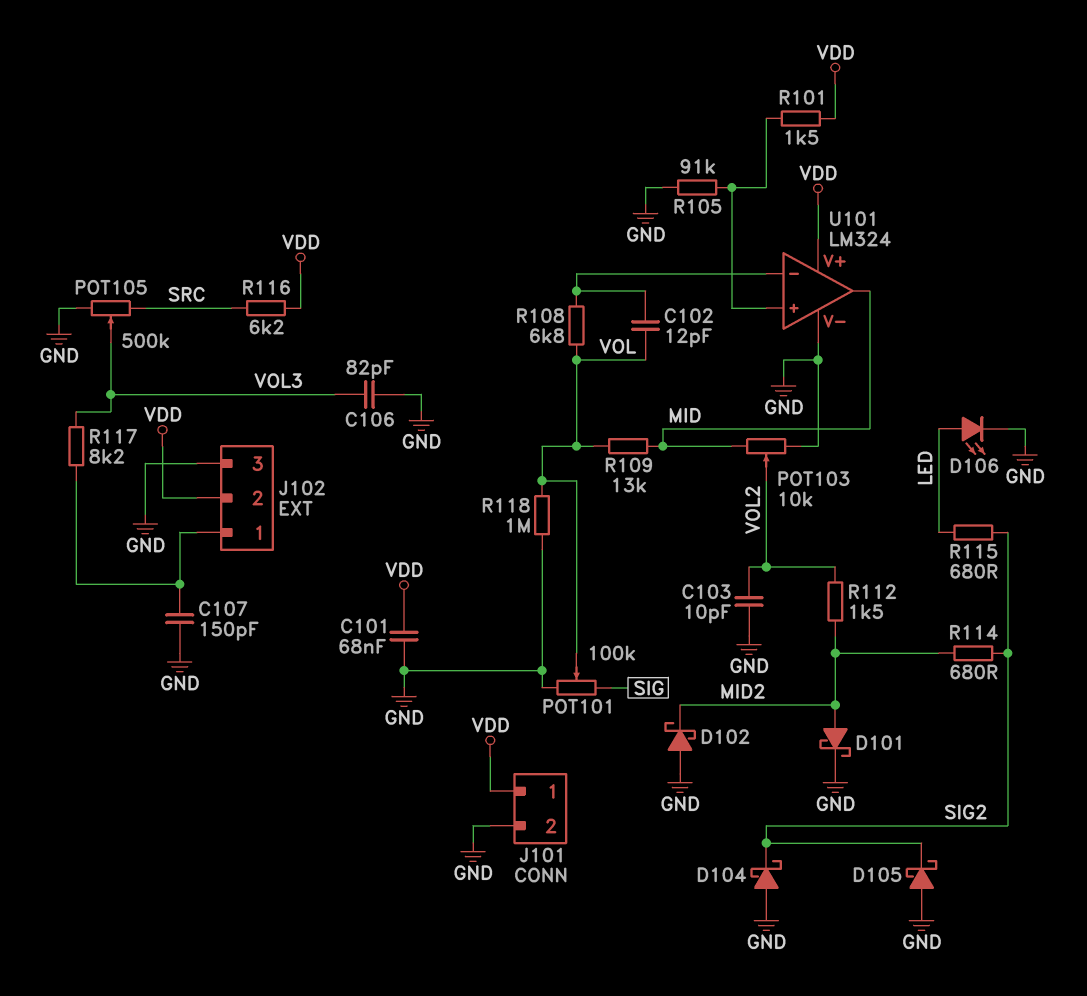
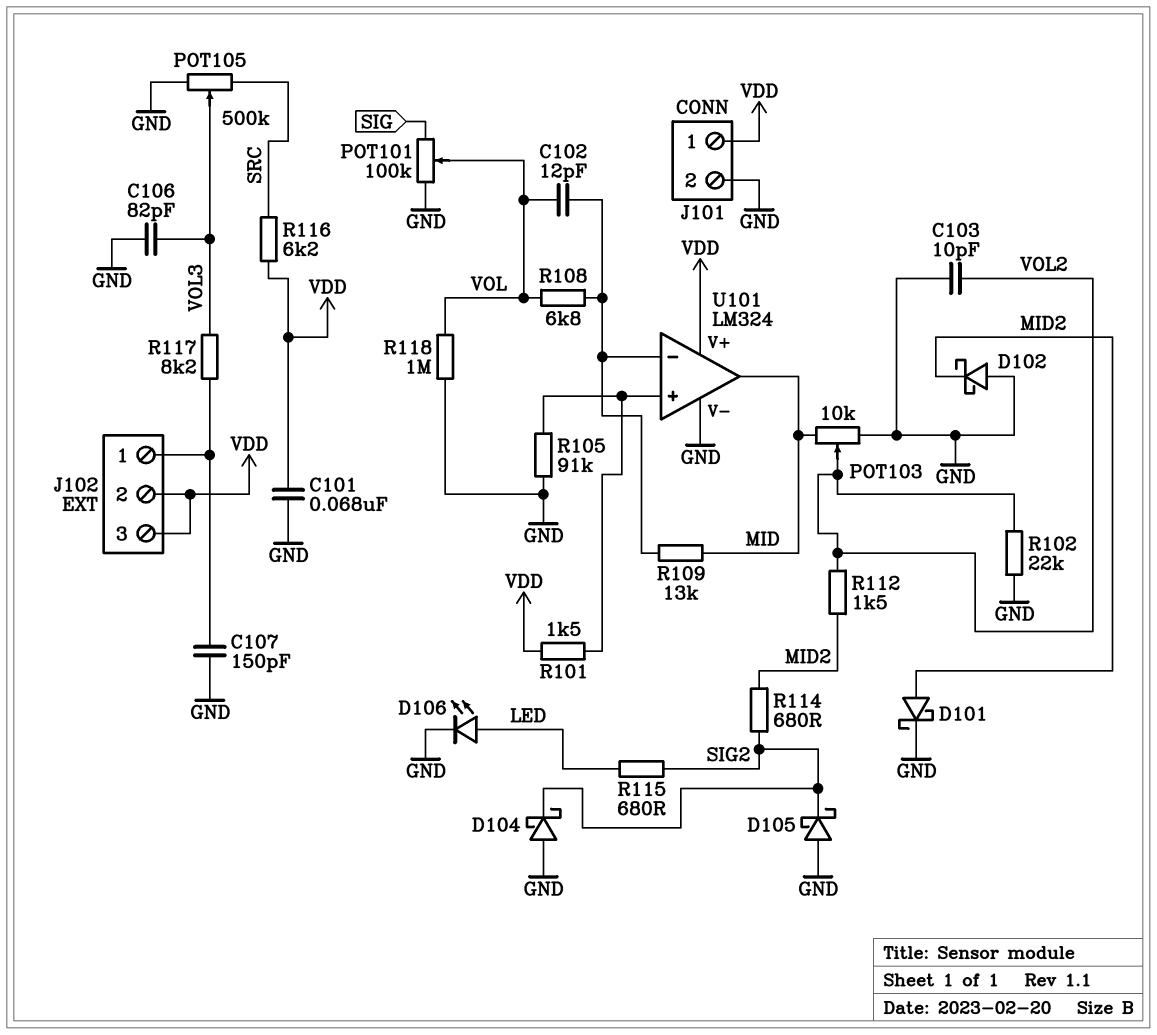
J102 pin 3: GND -> VDD
R102: none -> 22k (GND, VOL2)
R109: 13k (MID, VOL) -> 13k (MID, U101/in-)

